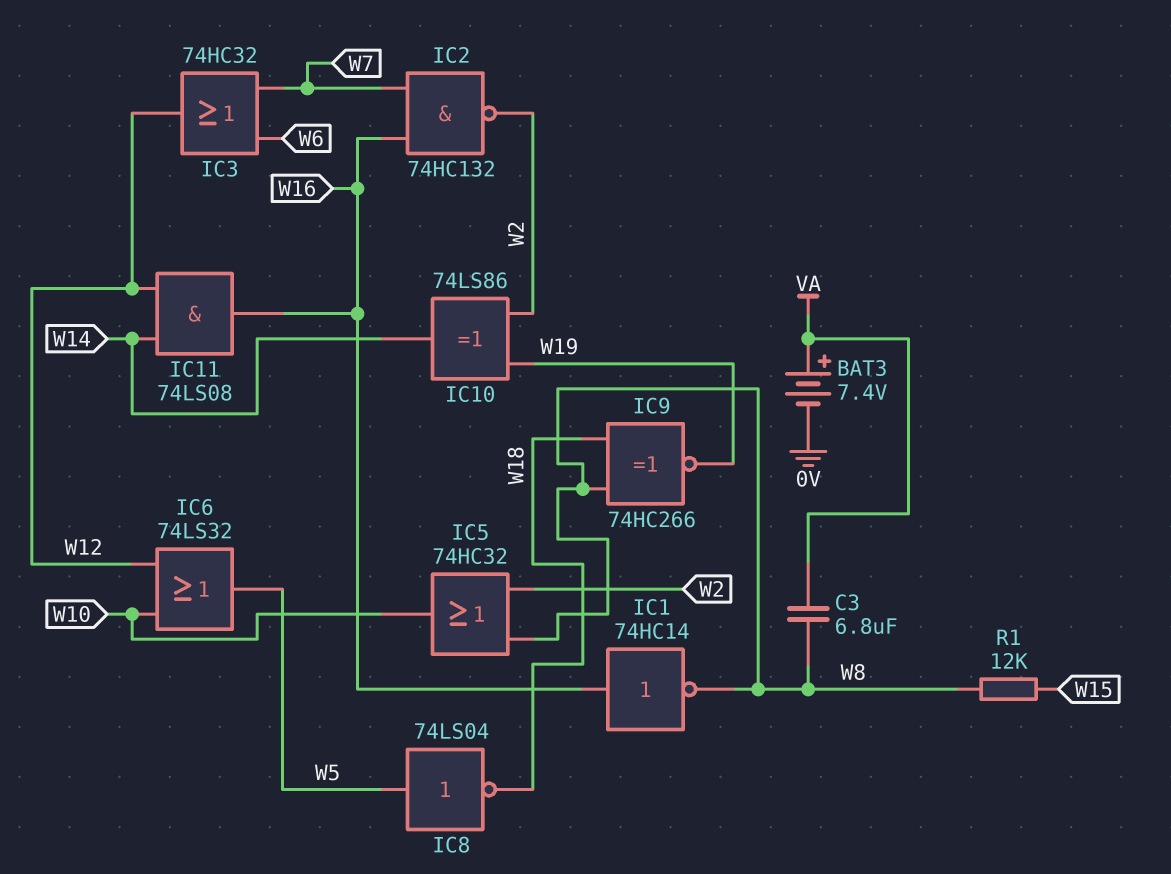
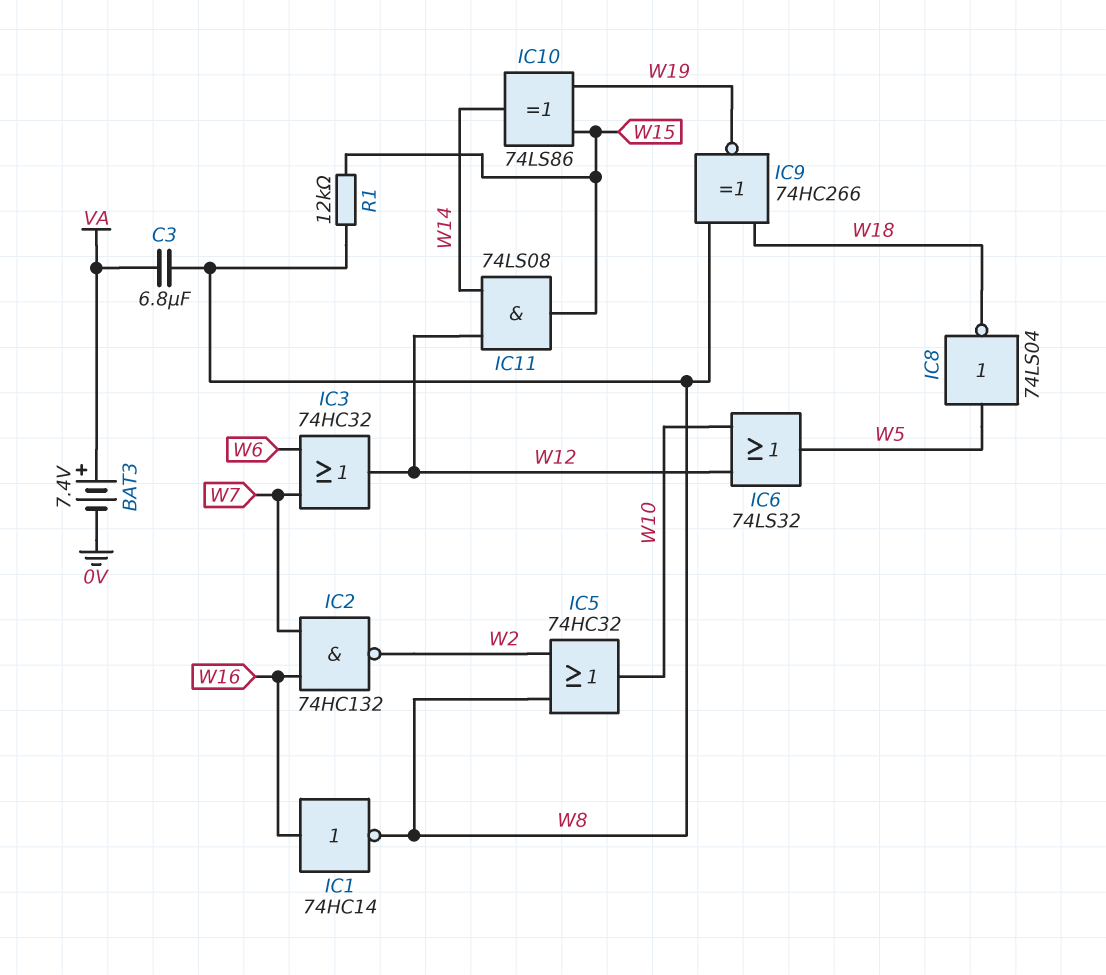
IC10: XOR 74LS86 (in W2, in W19, out W14) -> XOR 74LS86 (in W15, in W19, out W14)
IC11: AND 74LS08 (in W12, in W14, out W16) -> AND 74LS08 (in W12, in W14, out W15)

